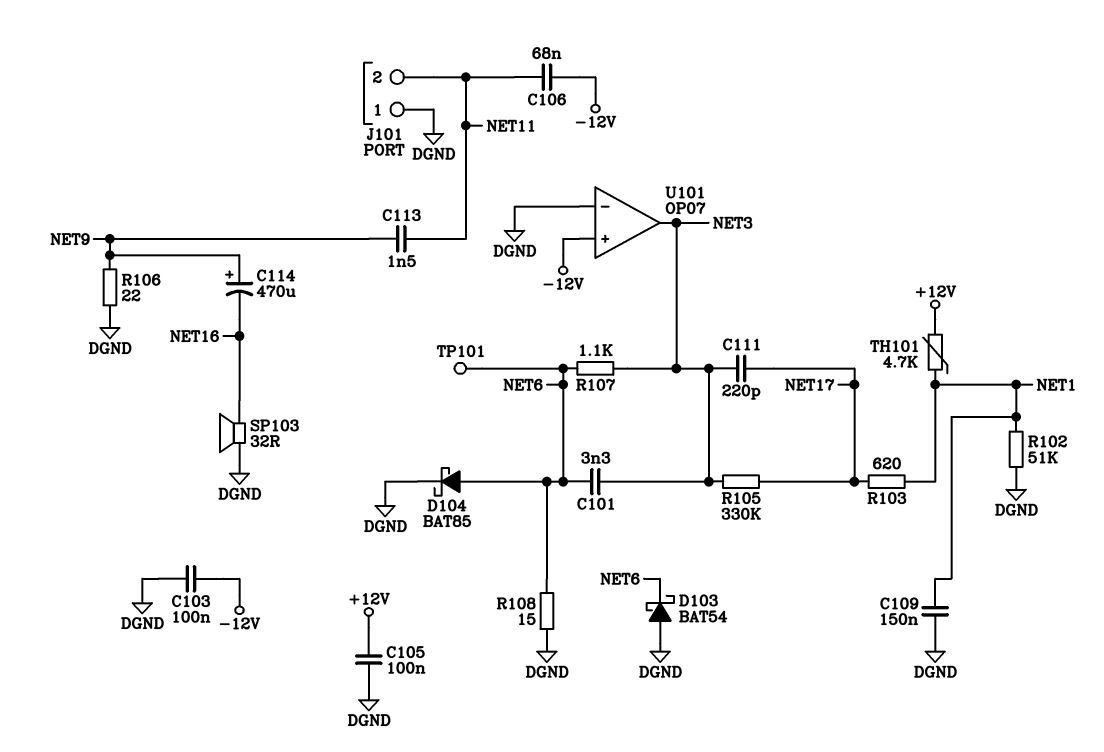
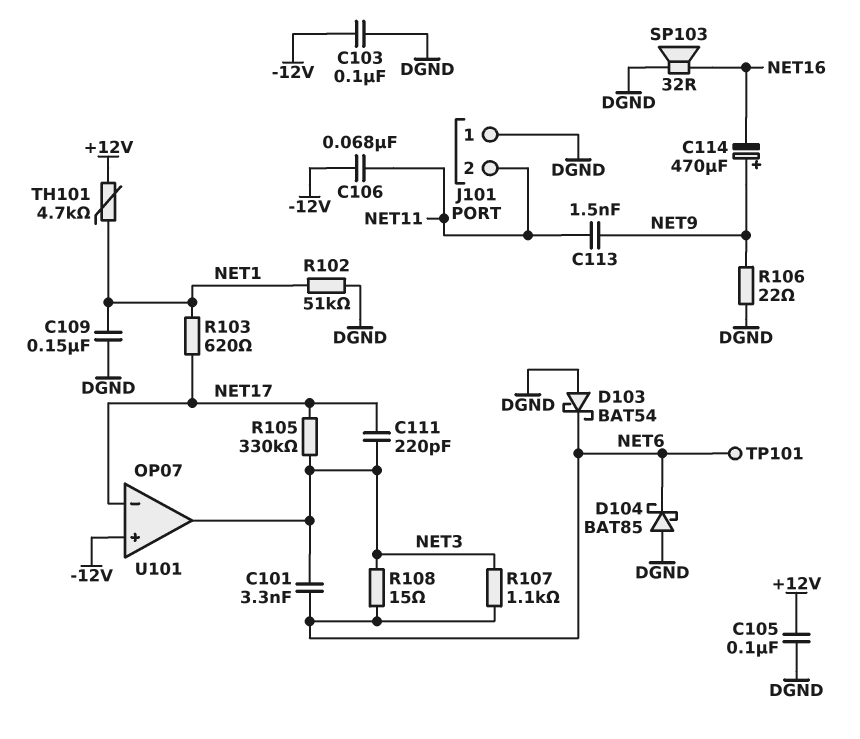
D104: schottky BAT85 (A NET6, K DGND) -> schottky BAT85 (A DGND, K NET6)
R108: 15 (DGND, NET6) -> 15 (NET3, NET6)
U101 pin in-: DGND -> NET17

